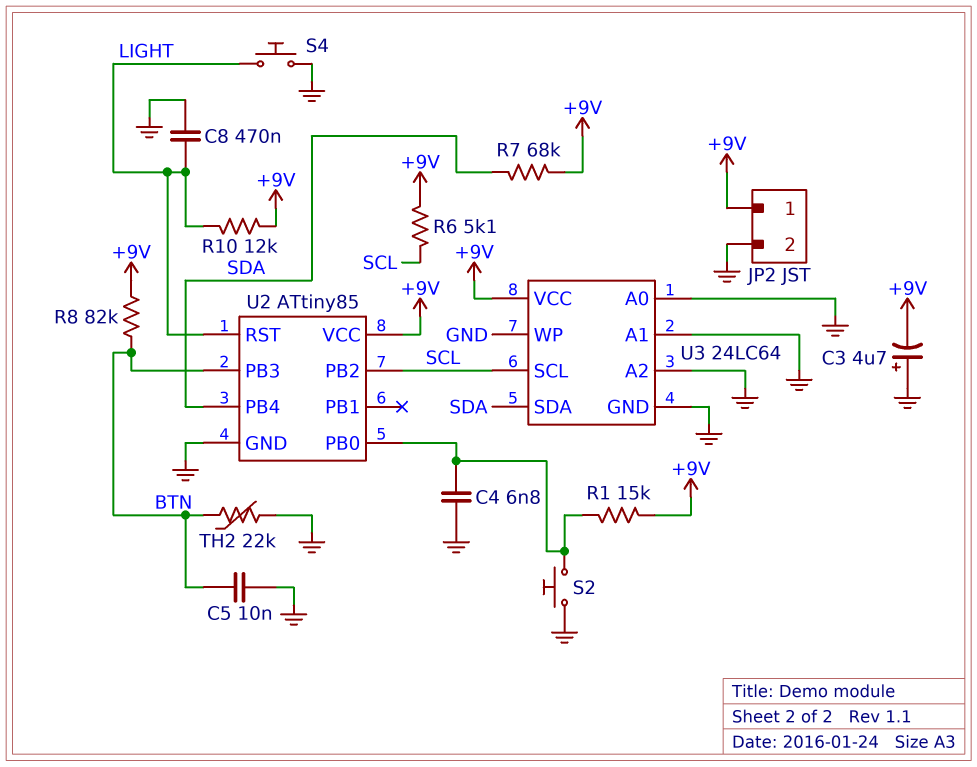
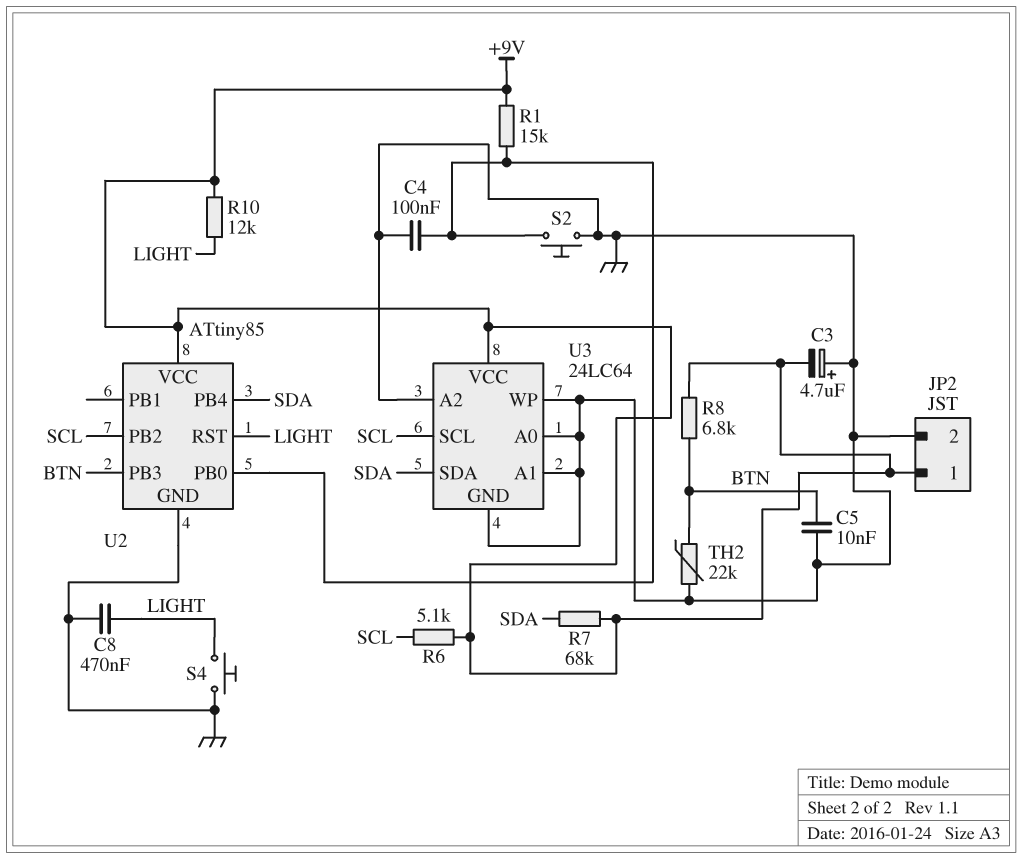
C4: 6.8nF (GND, U2/PB0) -> 100nF (GND, U2/PB0)
R8: 82k (+9V, BTN) -> 6.8k (+9V, BTN)

